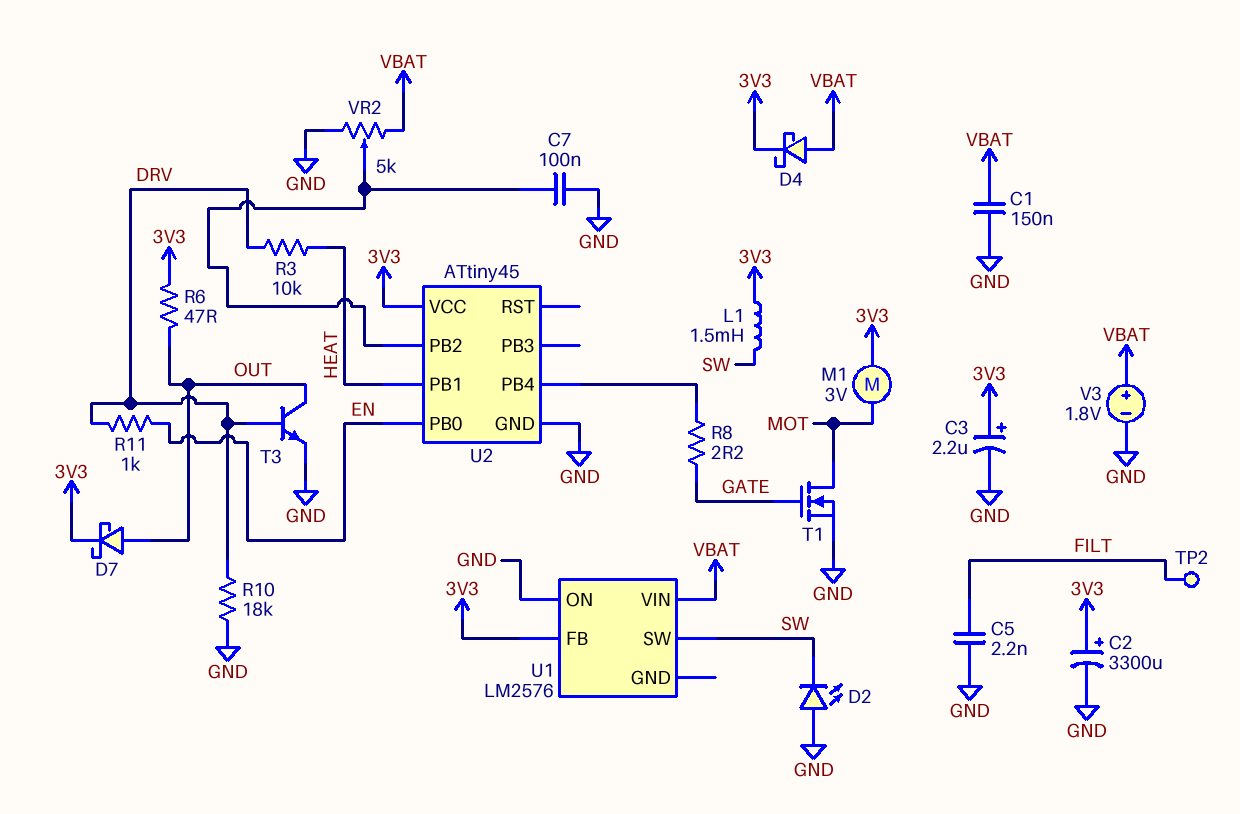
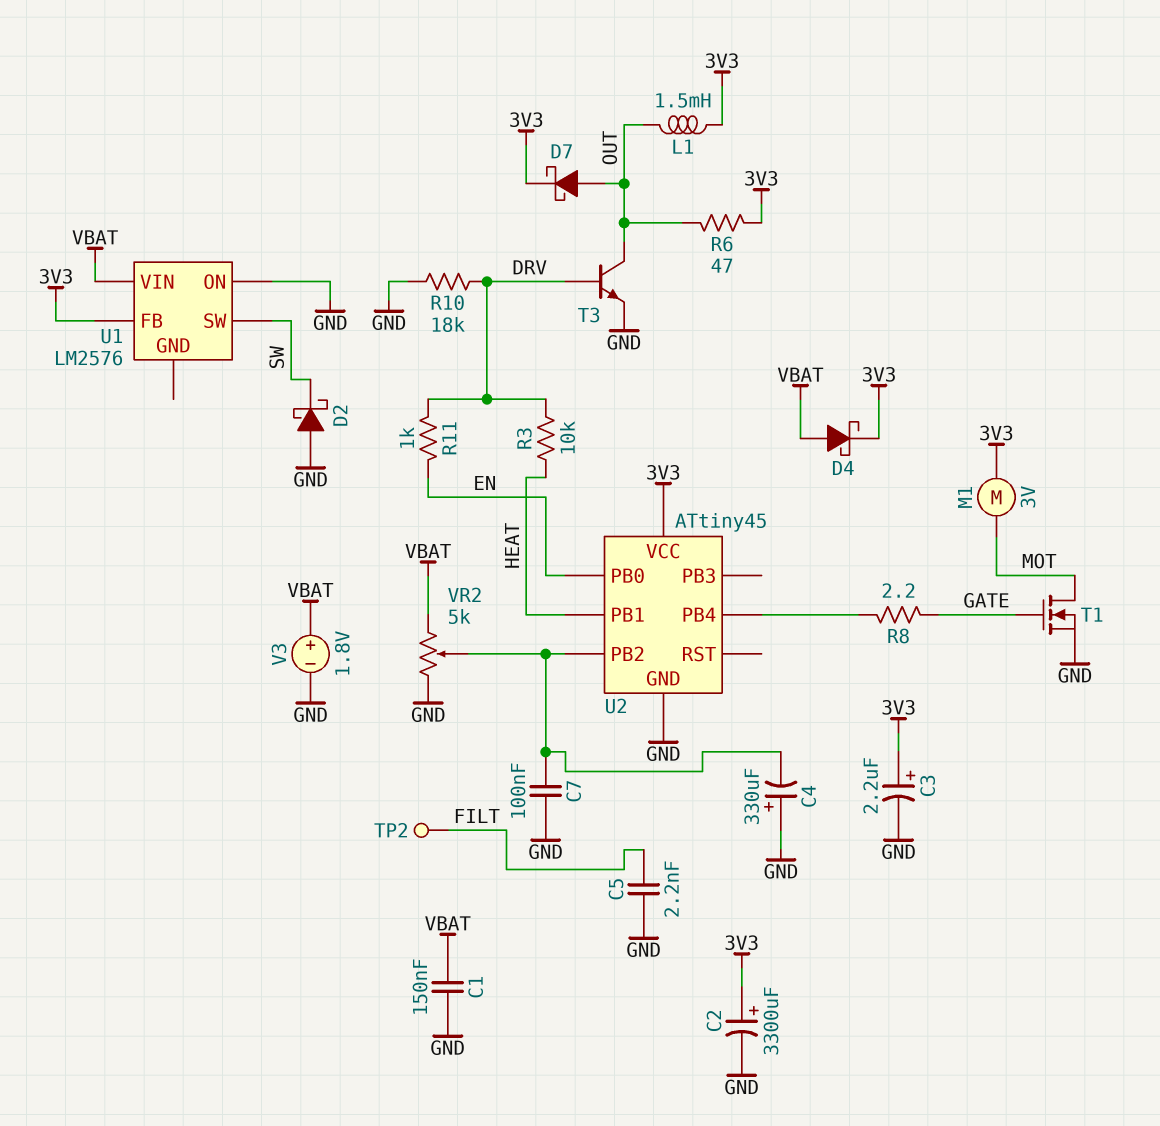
C4: none -> 330uF (plus GND, minus U2/PB2)
D2: LED (A GND, K SW) -> schottky (A GND, K SW)
L1: 1.5mH (3V3, SW) -> 1.5mH (3V3, OUT)

